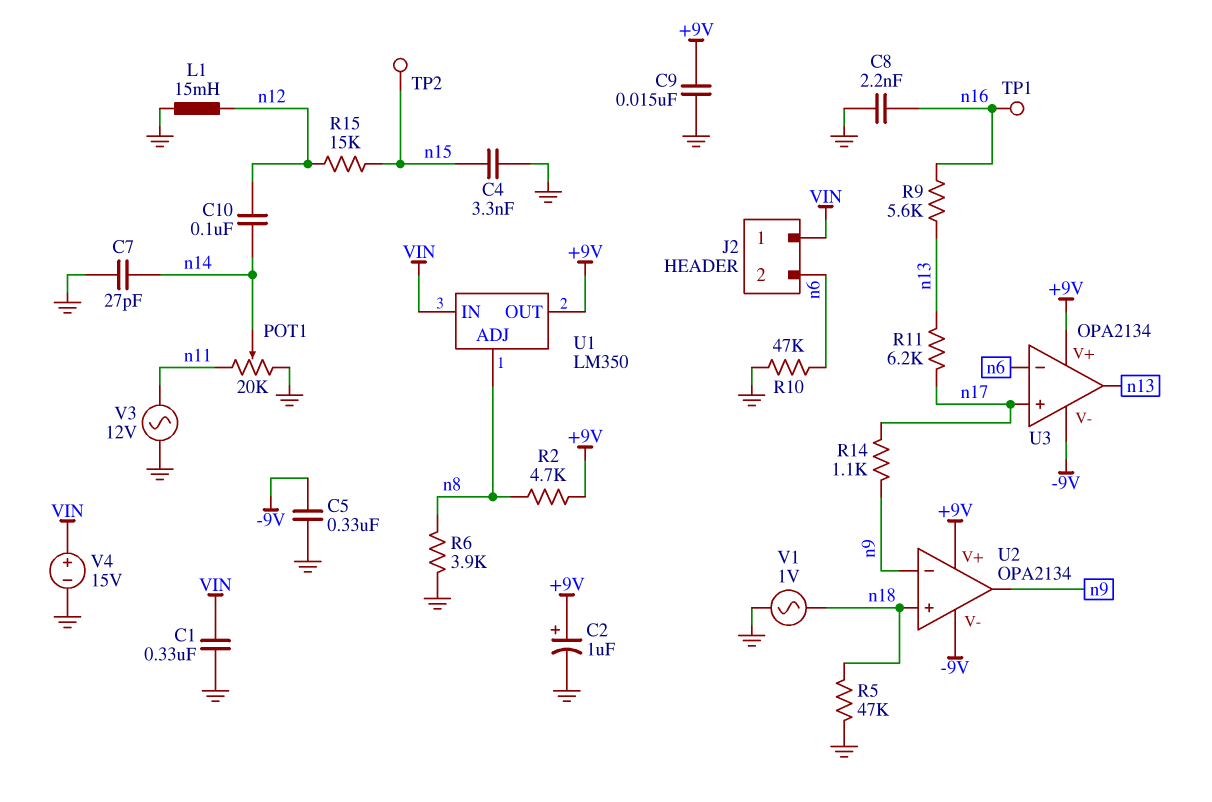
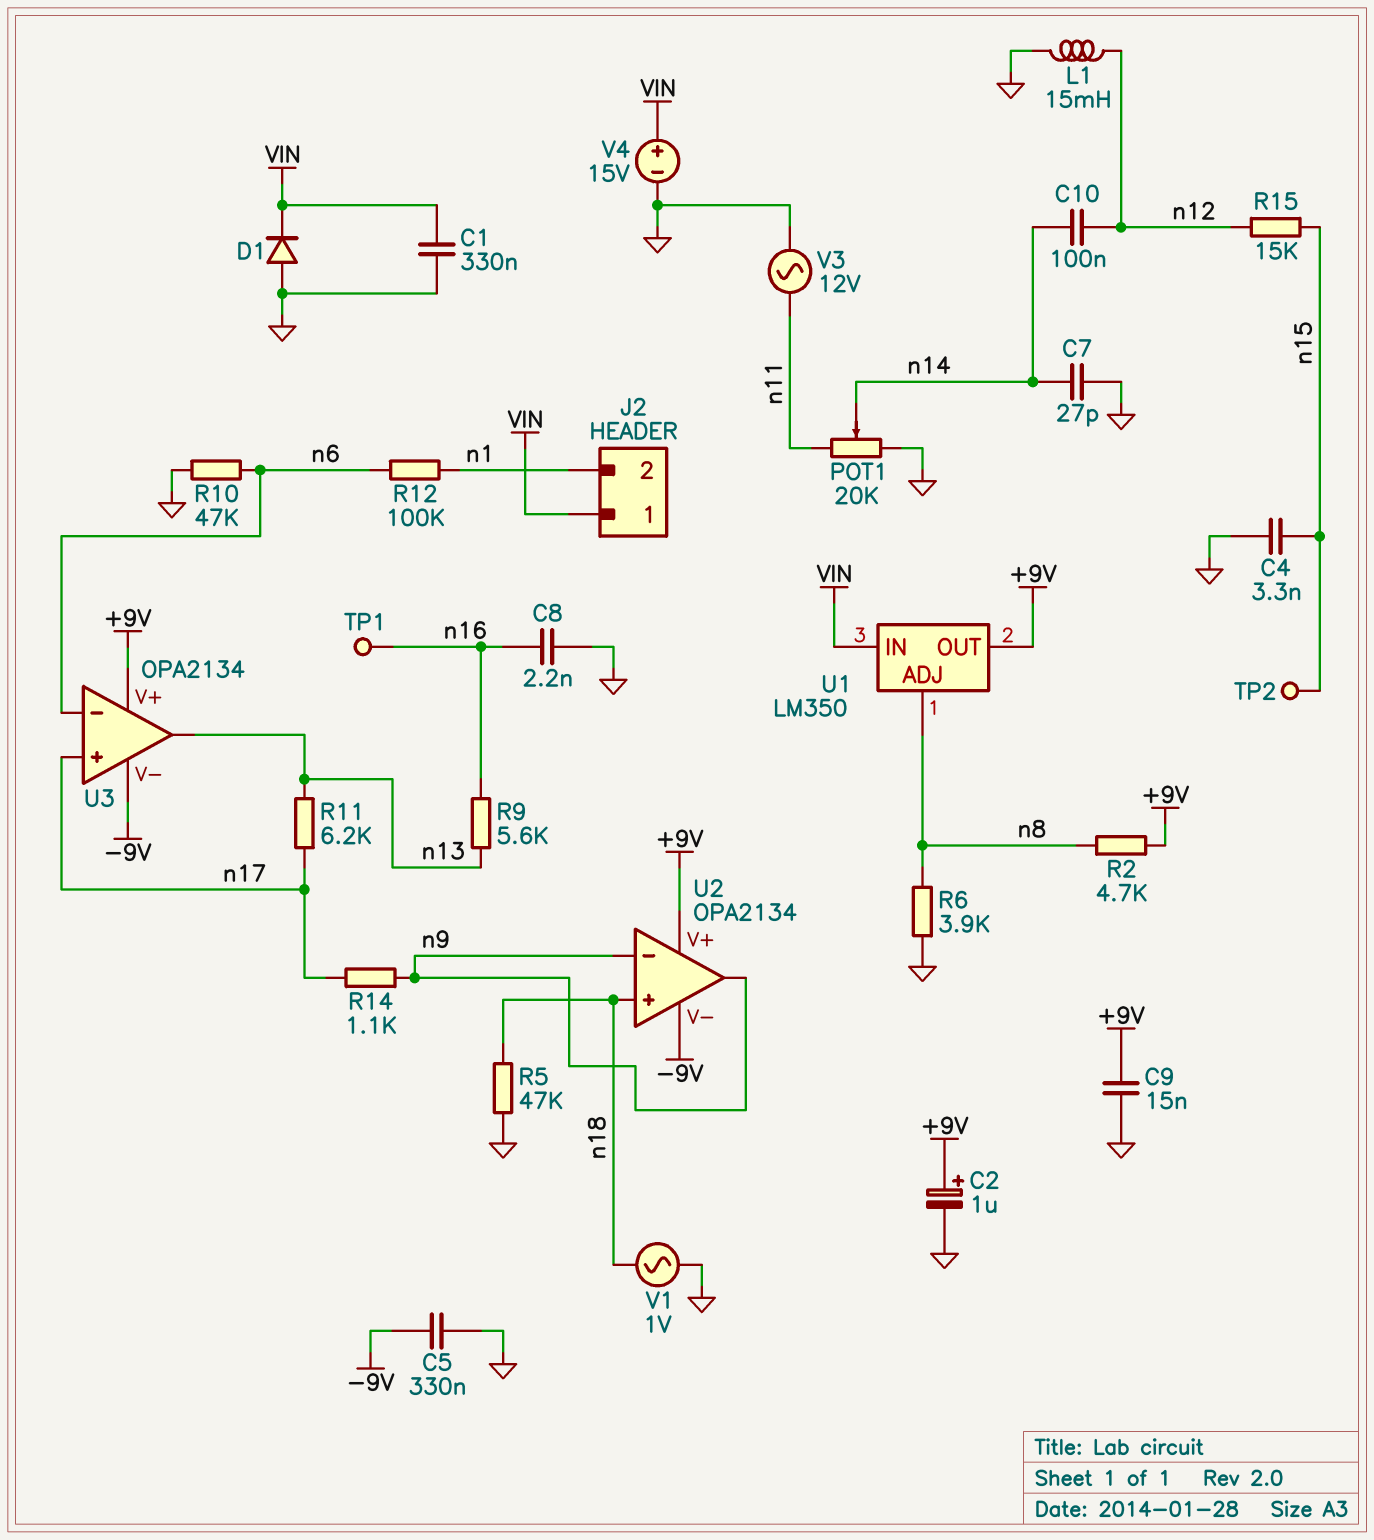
D1: none -> diode (A GND, K VIN)
J2 pin 2: n6 -> n1
R12: none -> 100k (n1, n6)

